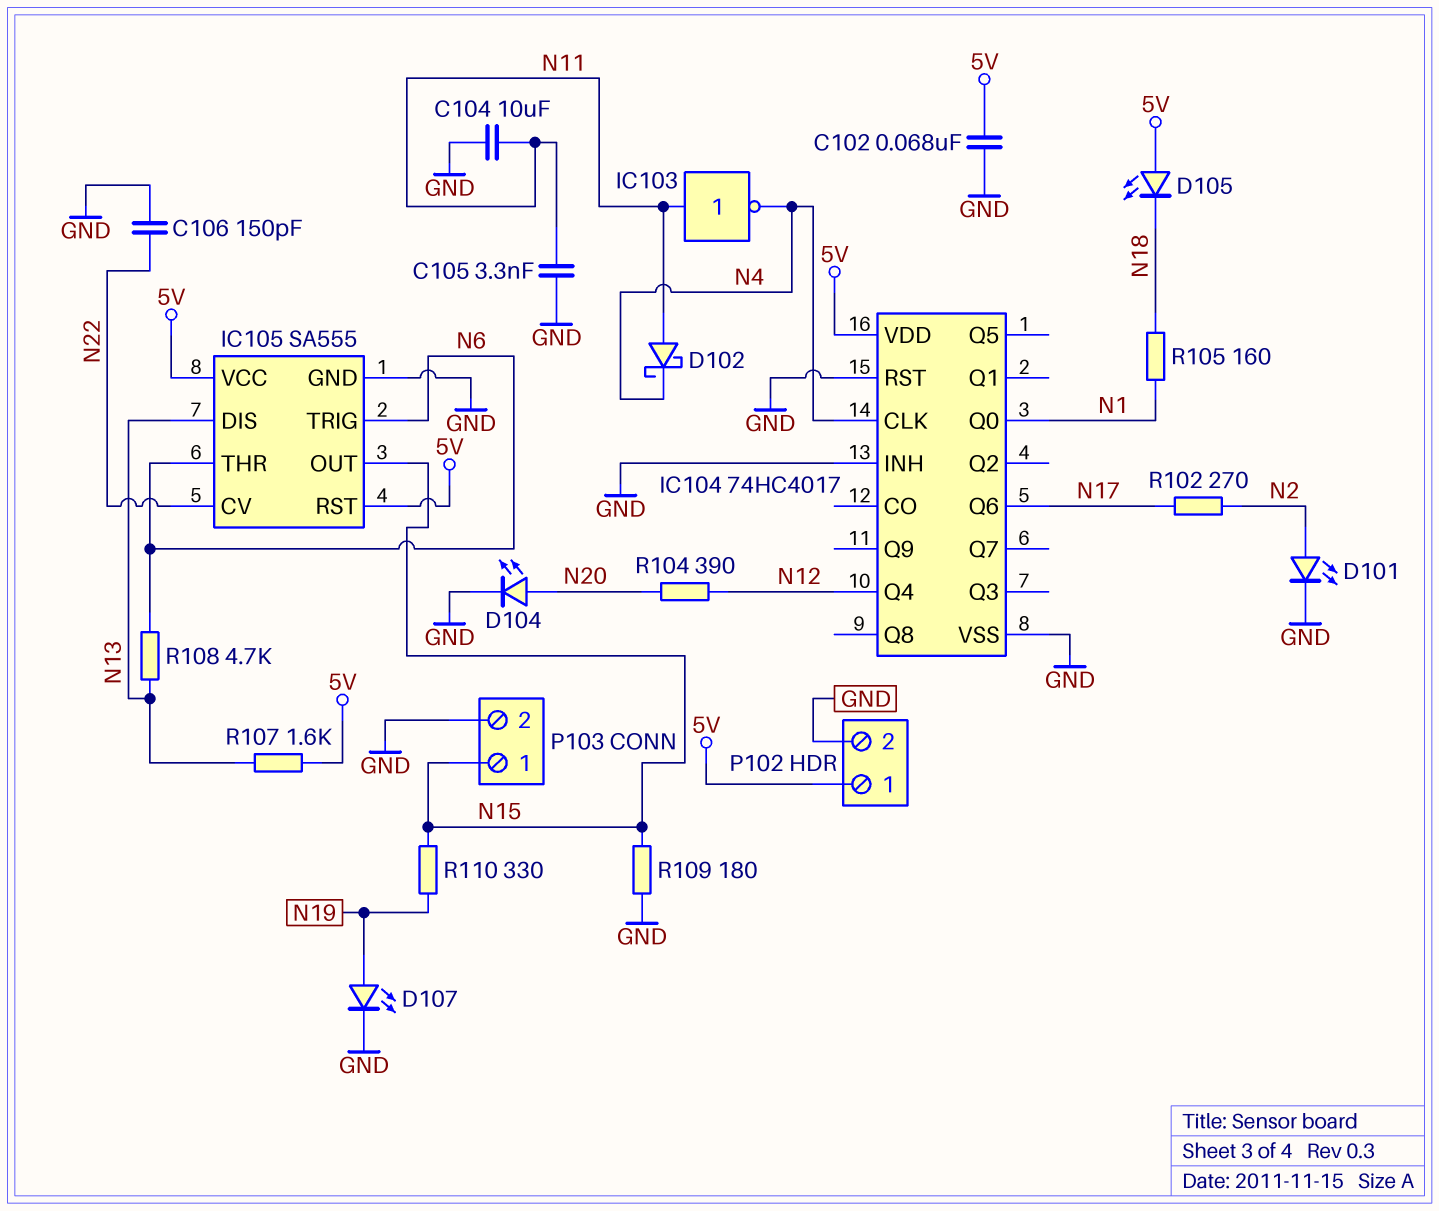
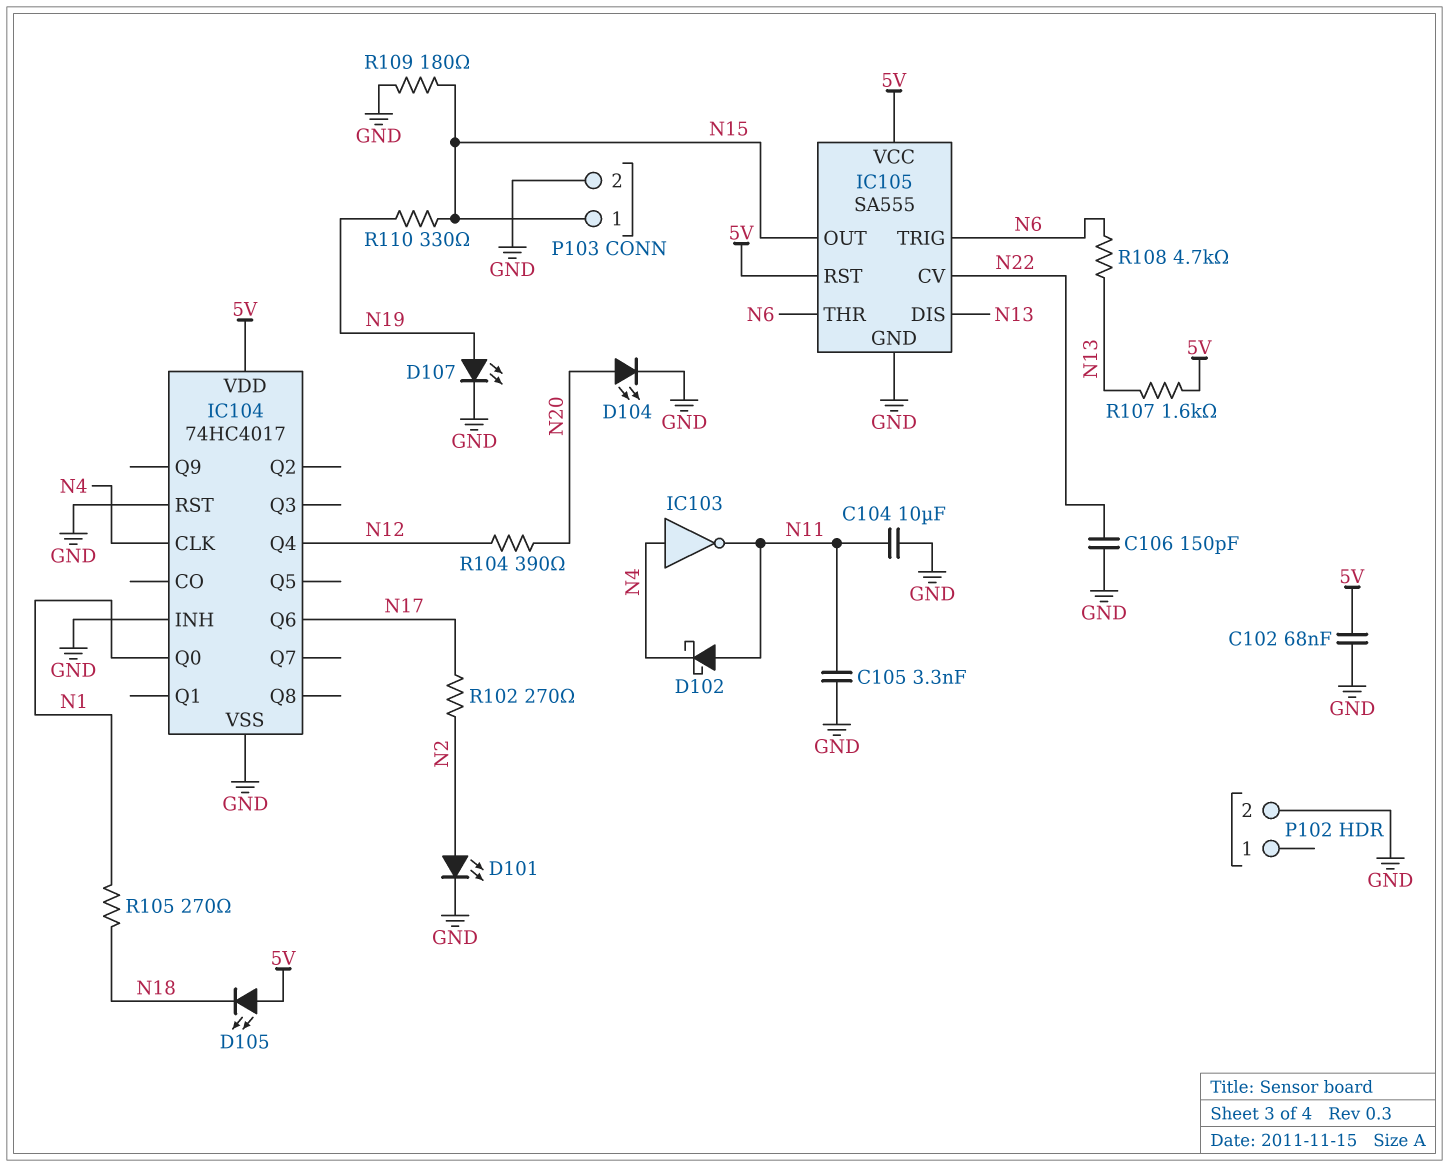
IC103: NOT (in N11, out N4) -> NOT (in N4, out N11)
P102 pin 1: 5V -> none
R105: 160 (N1, N18) -> 270 (N1, N18)

